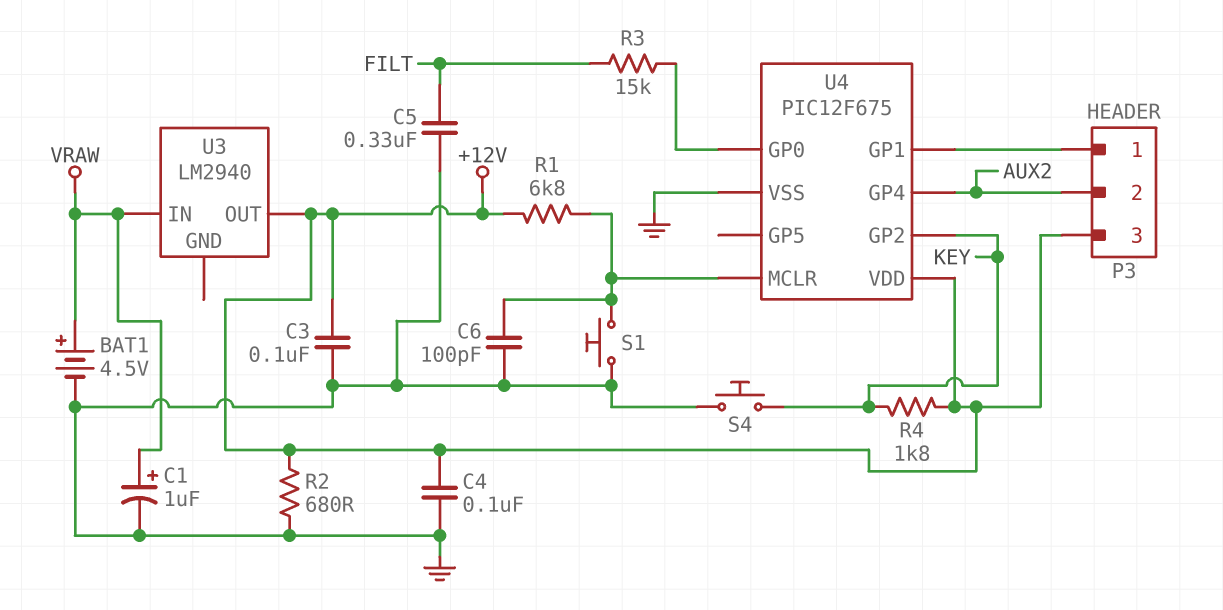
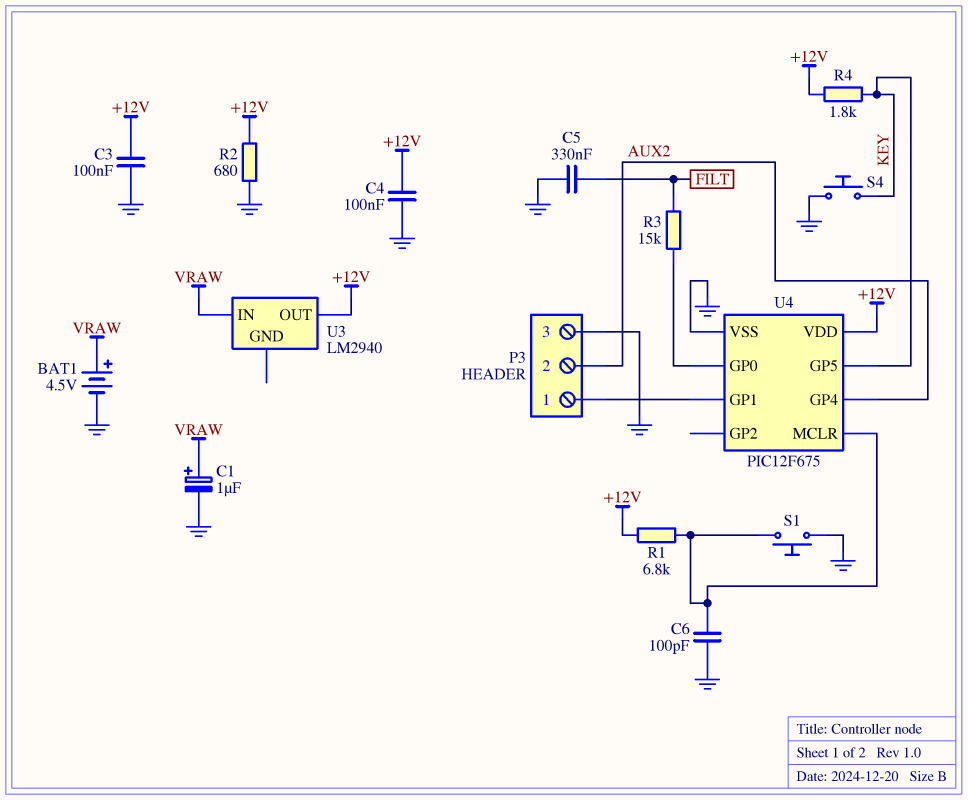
P3 pin 3: +12V -> GND
U4 pin GP2: KEY -> none
U4 pin GP5: none -> KEY

